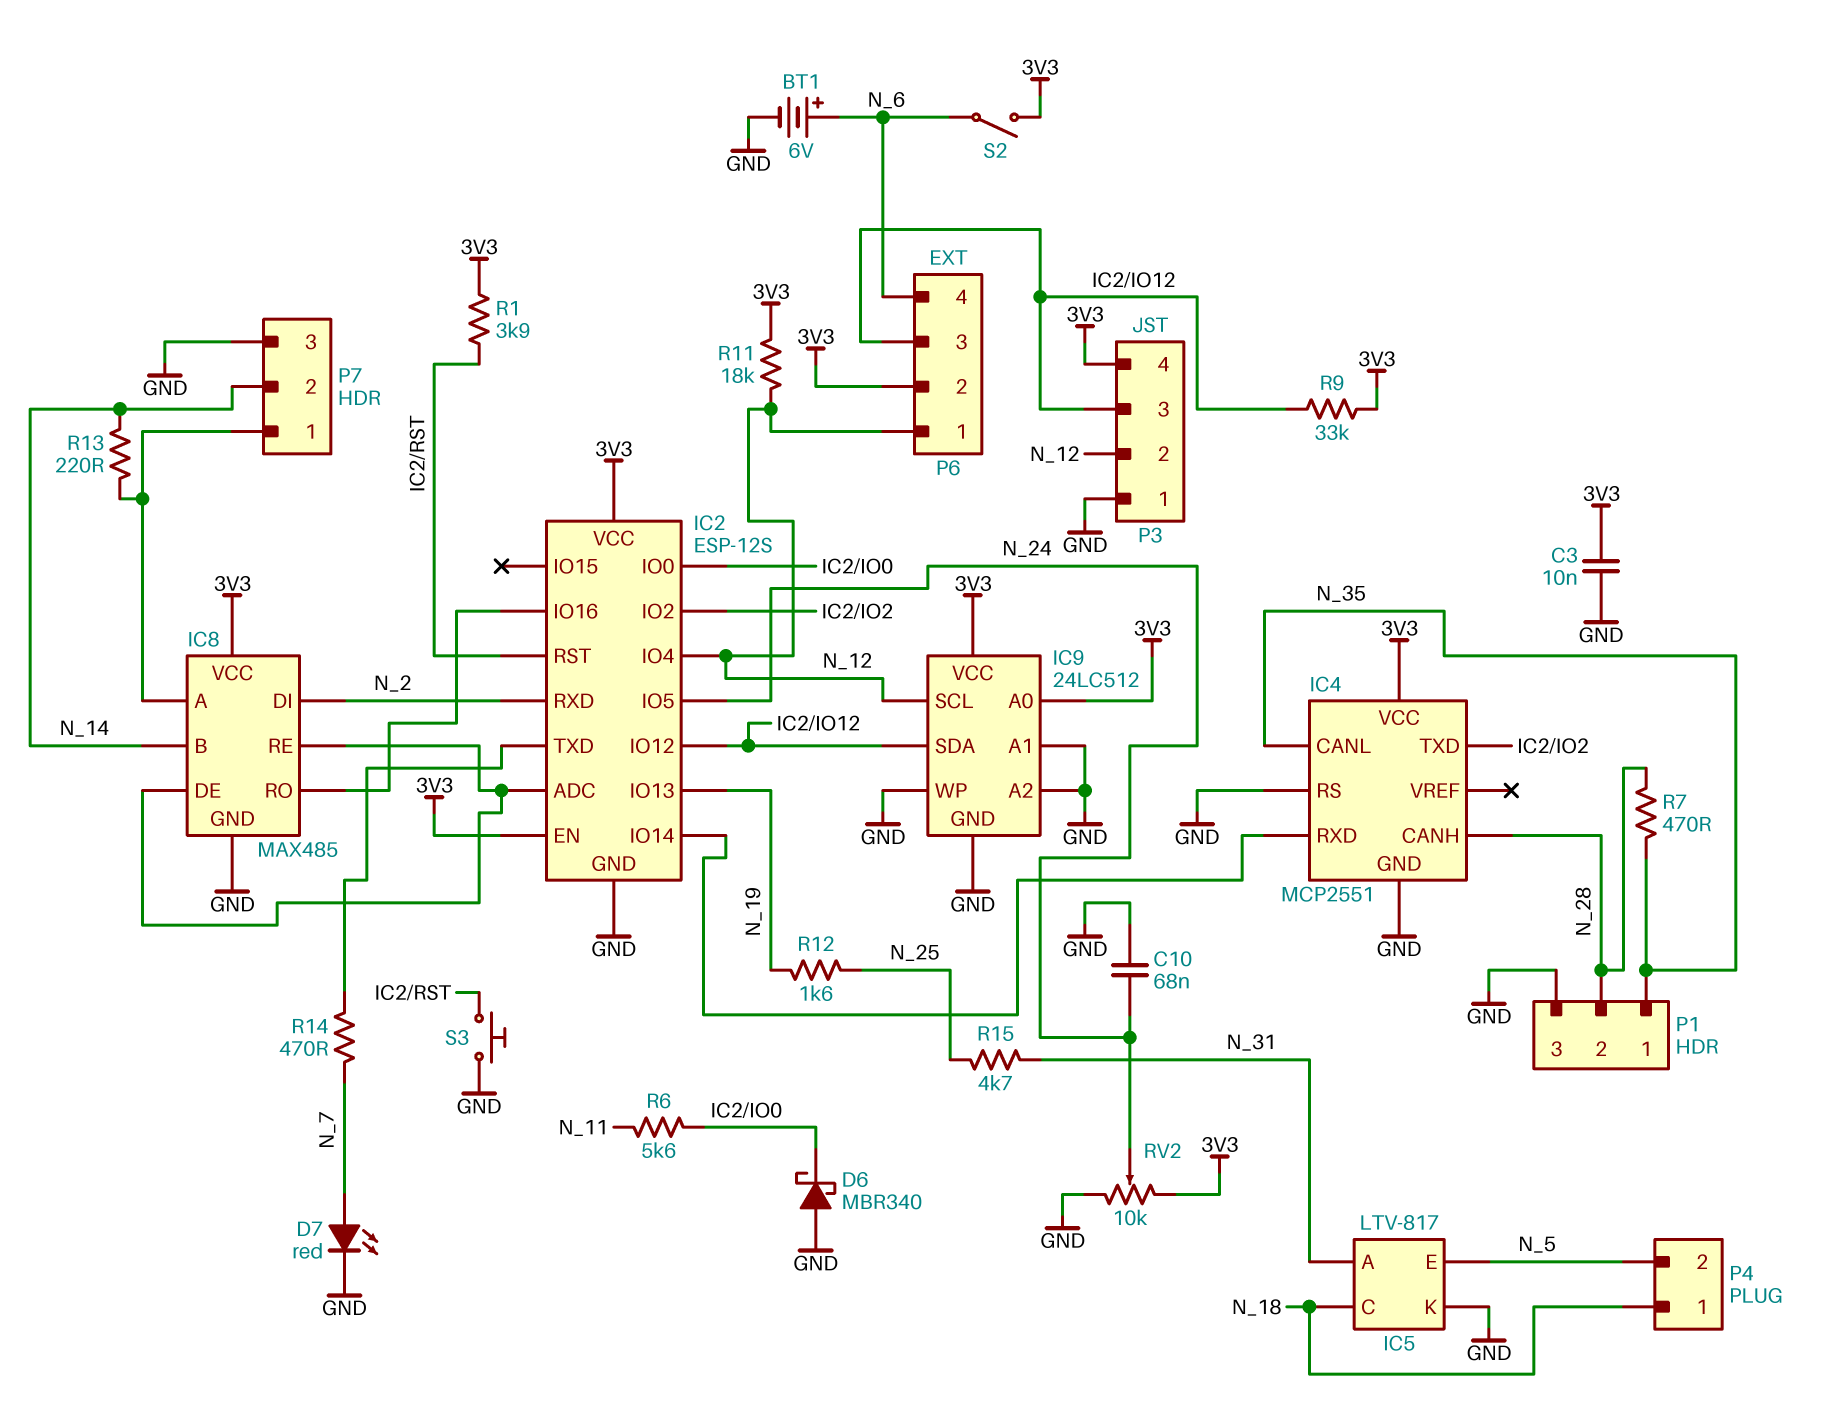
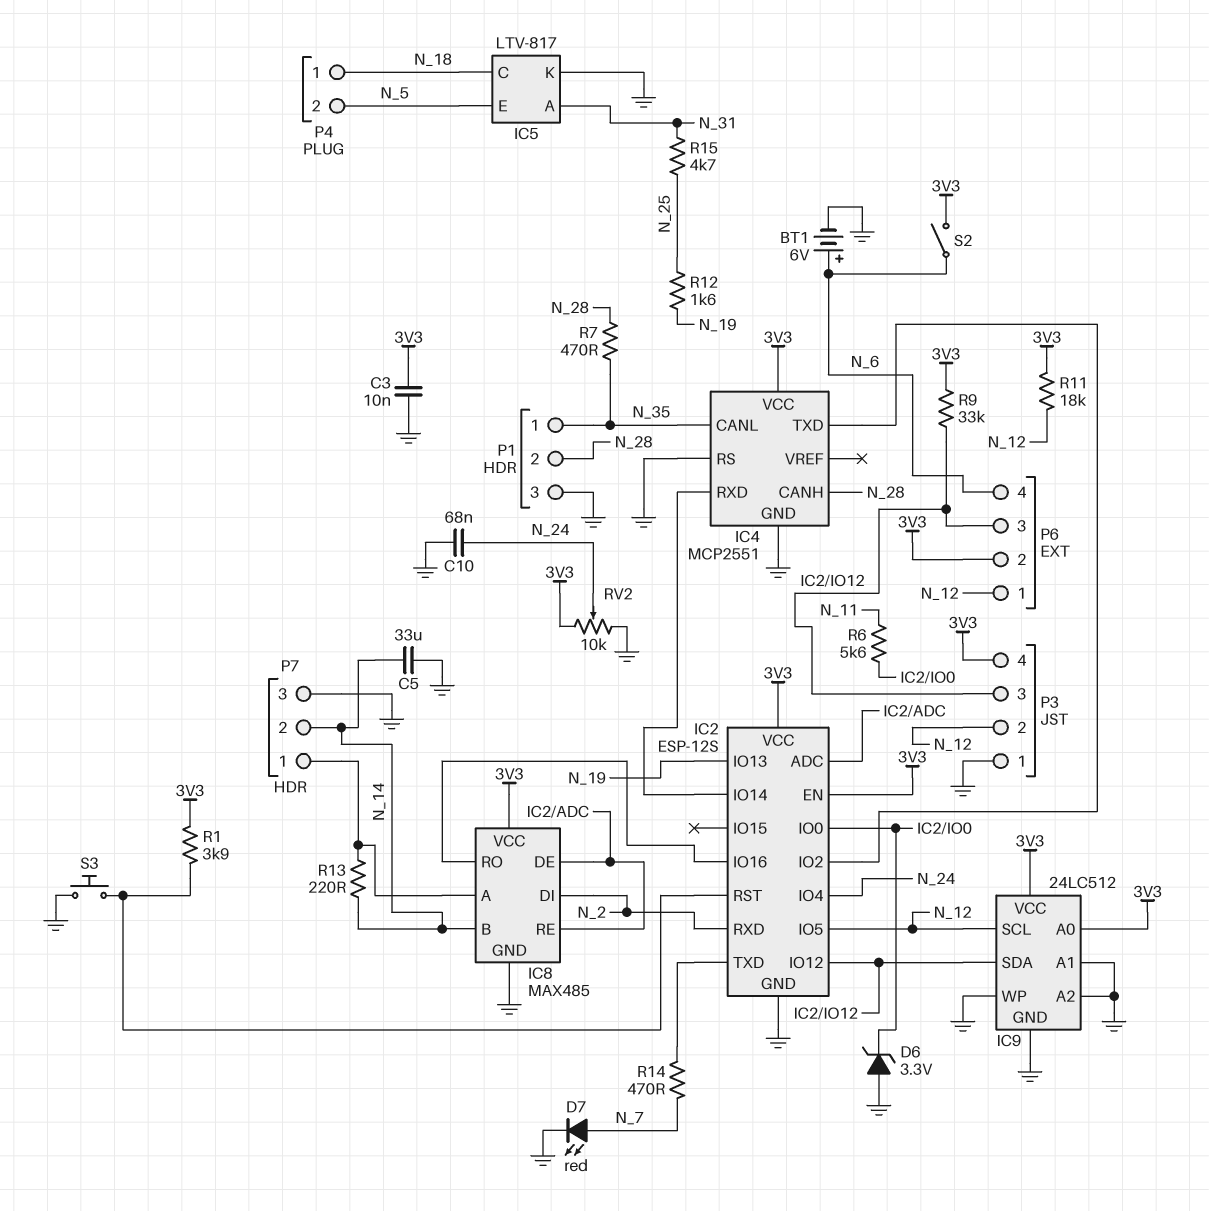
C5: none -> 33uF (GND, N_14)
D6: schottky MBR340 (A GND, K IC2/IO0) -> zener 3.3V (A GND, K IC2/IO0)
IC2 pin IO4: N_12 -> N_24
IC2 pin IO5: N_24 -> N_12

